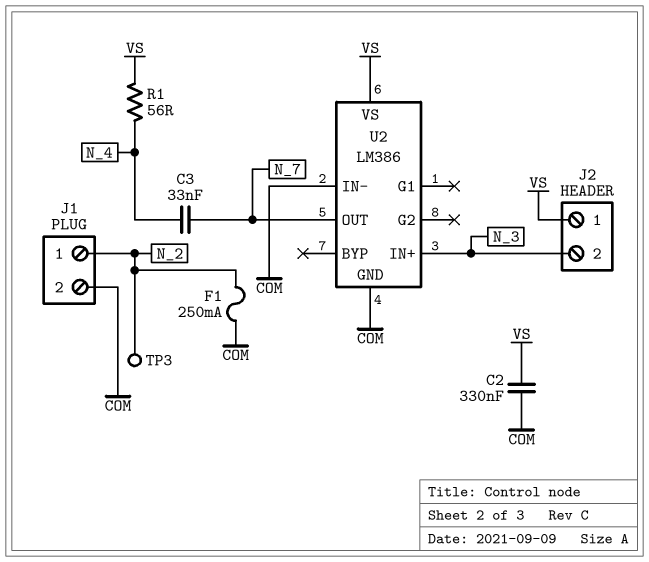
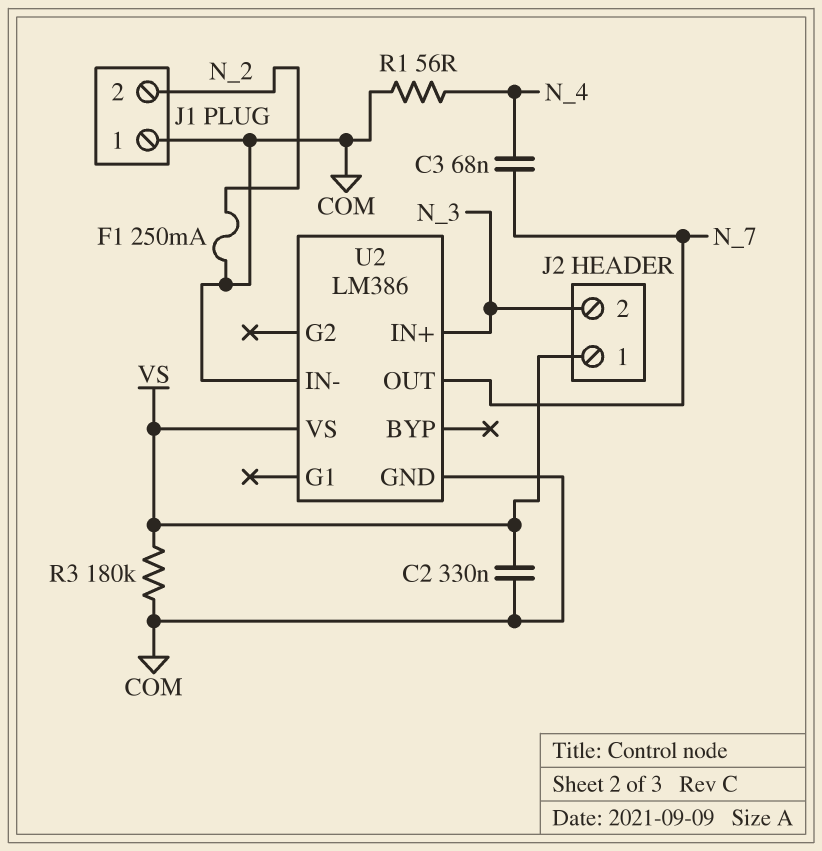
C3: 33nF (N_4, N_7) -> 68nF (N_4, N_7)
J1 pin 1: N_2 -> COM
J1 pin 2: COM -> N_2
R1: 56 (N_4, VS) -> 56 (COM, N_4)
R3: none -> 180k (COM, VS)
TP3: test point (N_2) -> none

